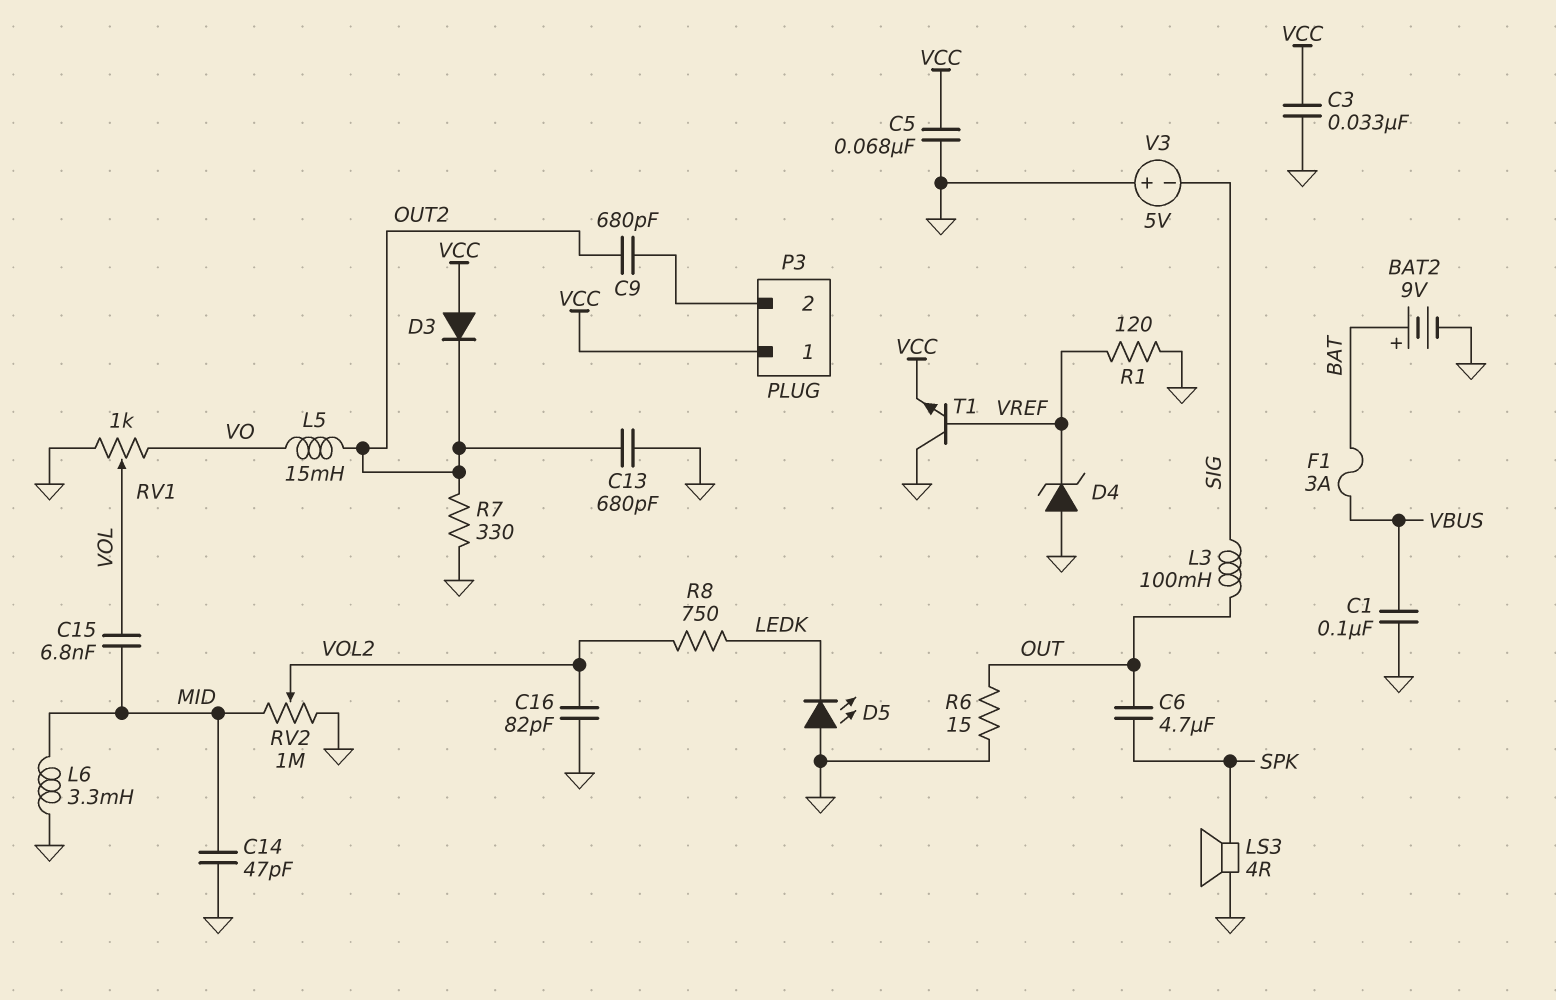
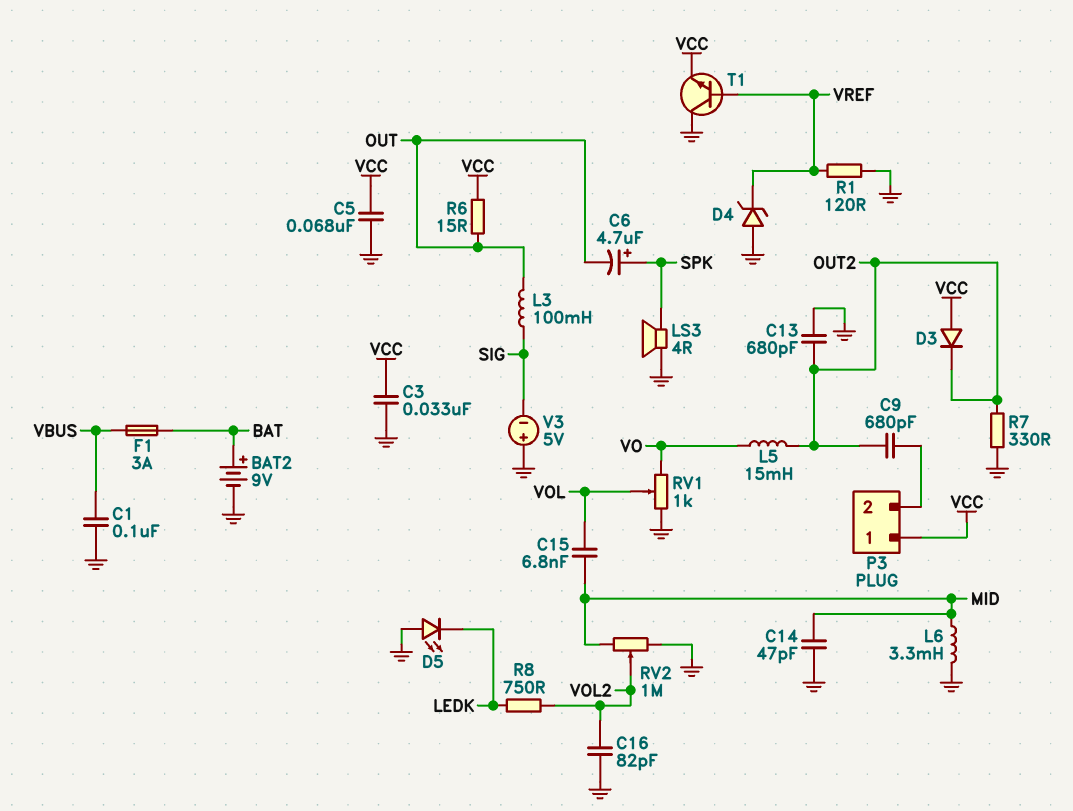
C6: 4.7uF (OUT, SPK) -> 4.7uF (plus SPK, minus OUT)
R6: 15 (GND, OUT) -> 15 (OUT, VCC)

